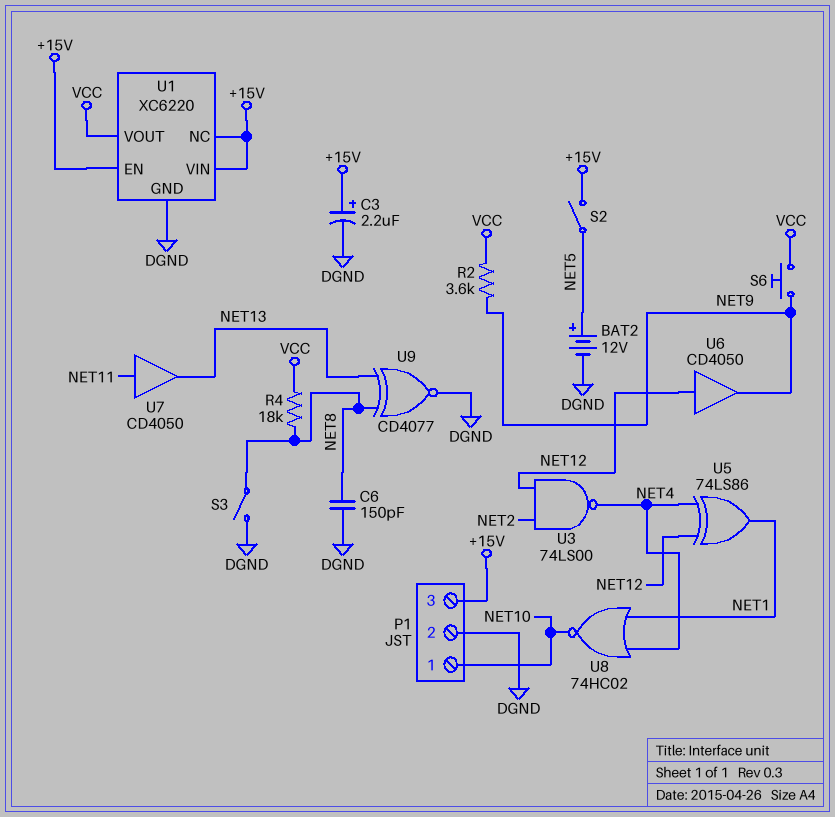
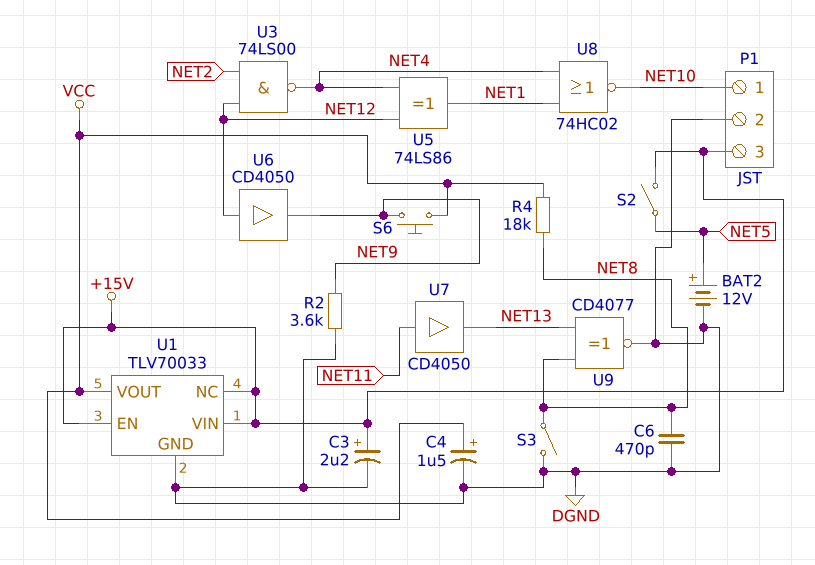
C4: none -> 1.5uF (plus VCC, minus DGND)
C6: 150pF (DGND, NET8) -> 470pF (DGND, NET8)
R2: 3.6k (NET9, VCC) -> 3.6k (DGND, NET9)
U1: XC6220 -> TLV70033

